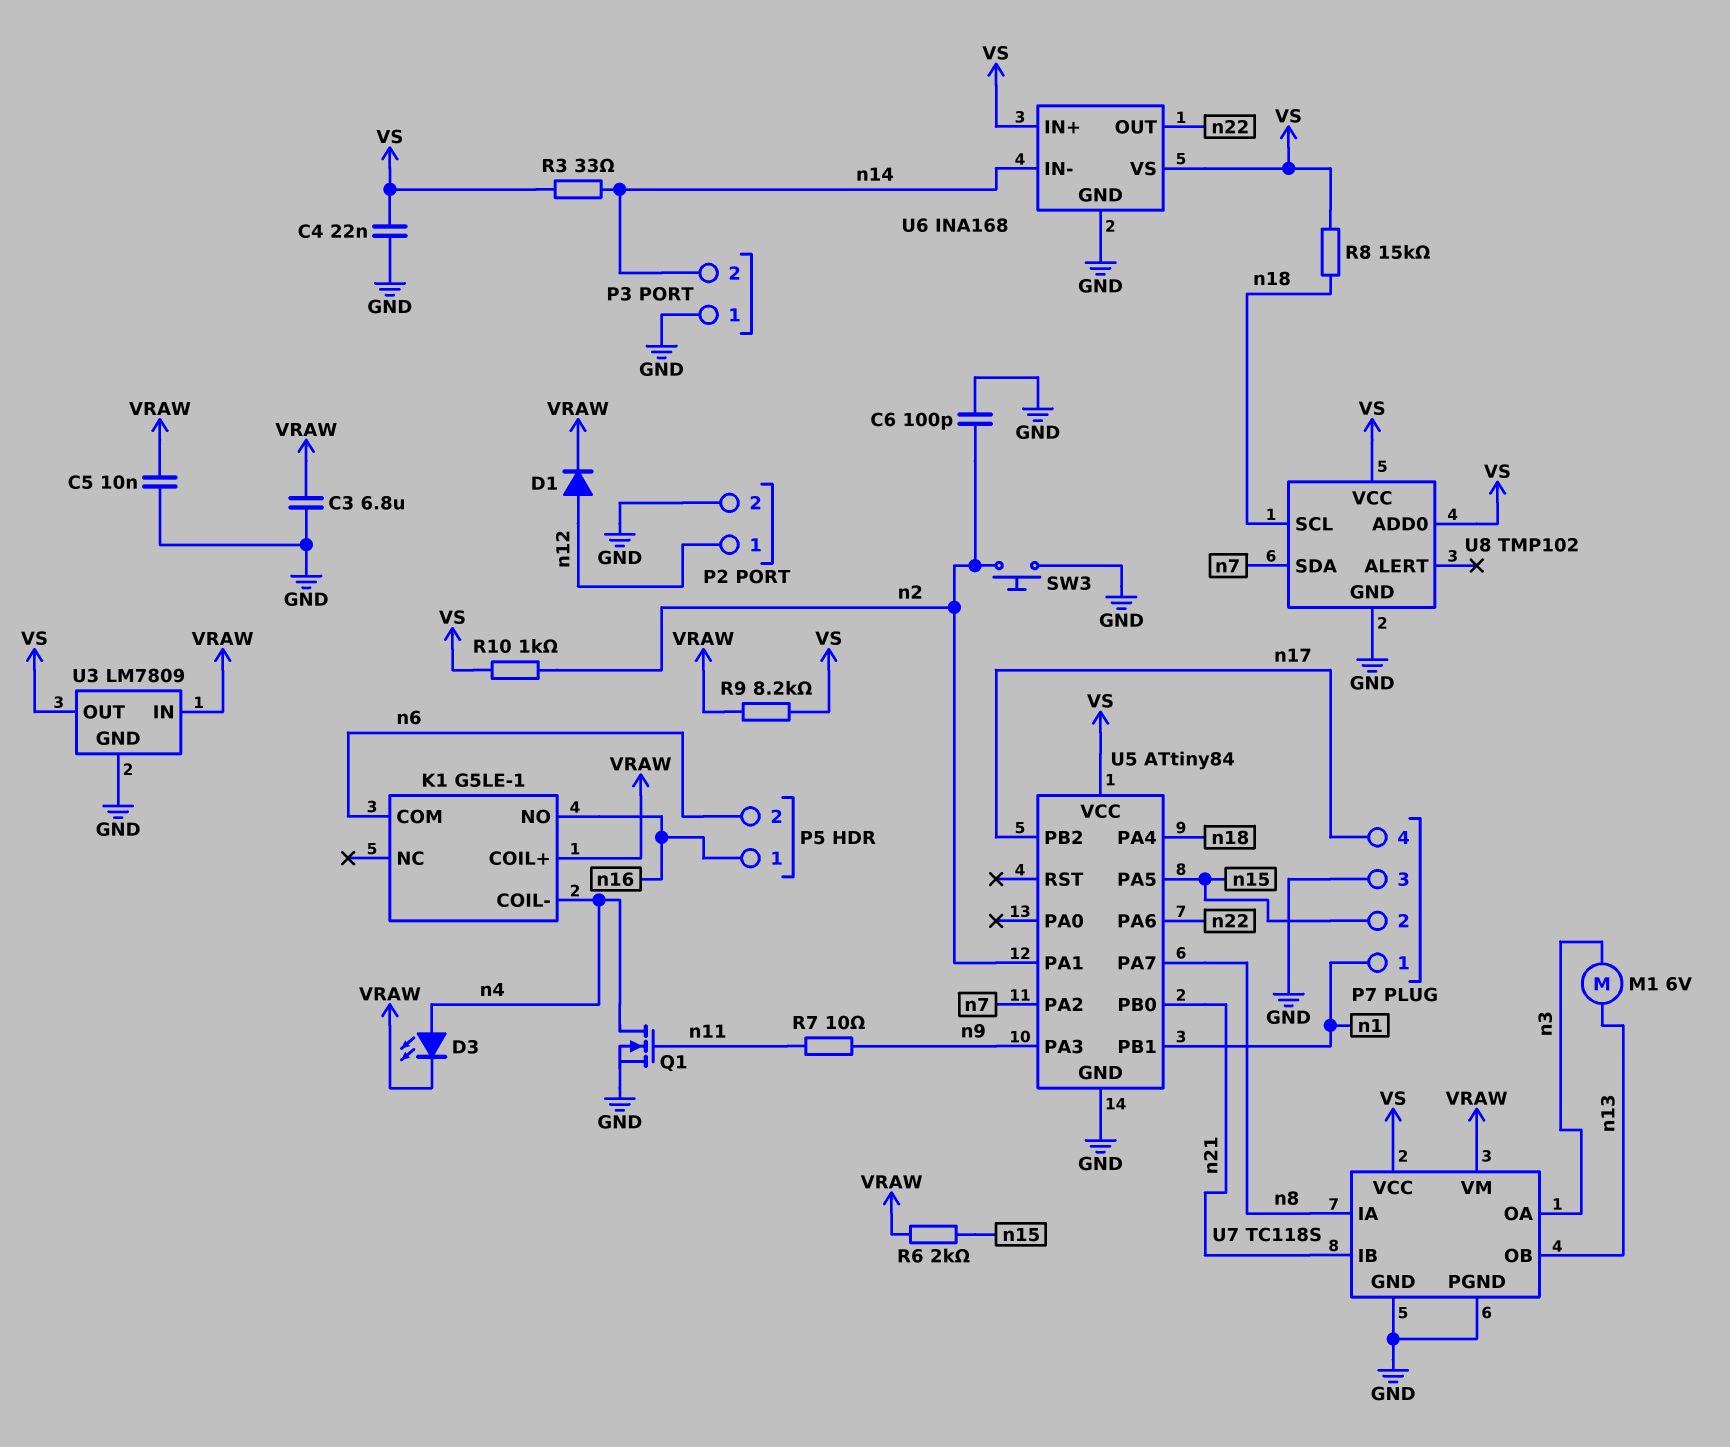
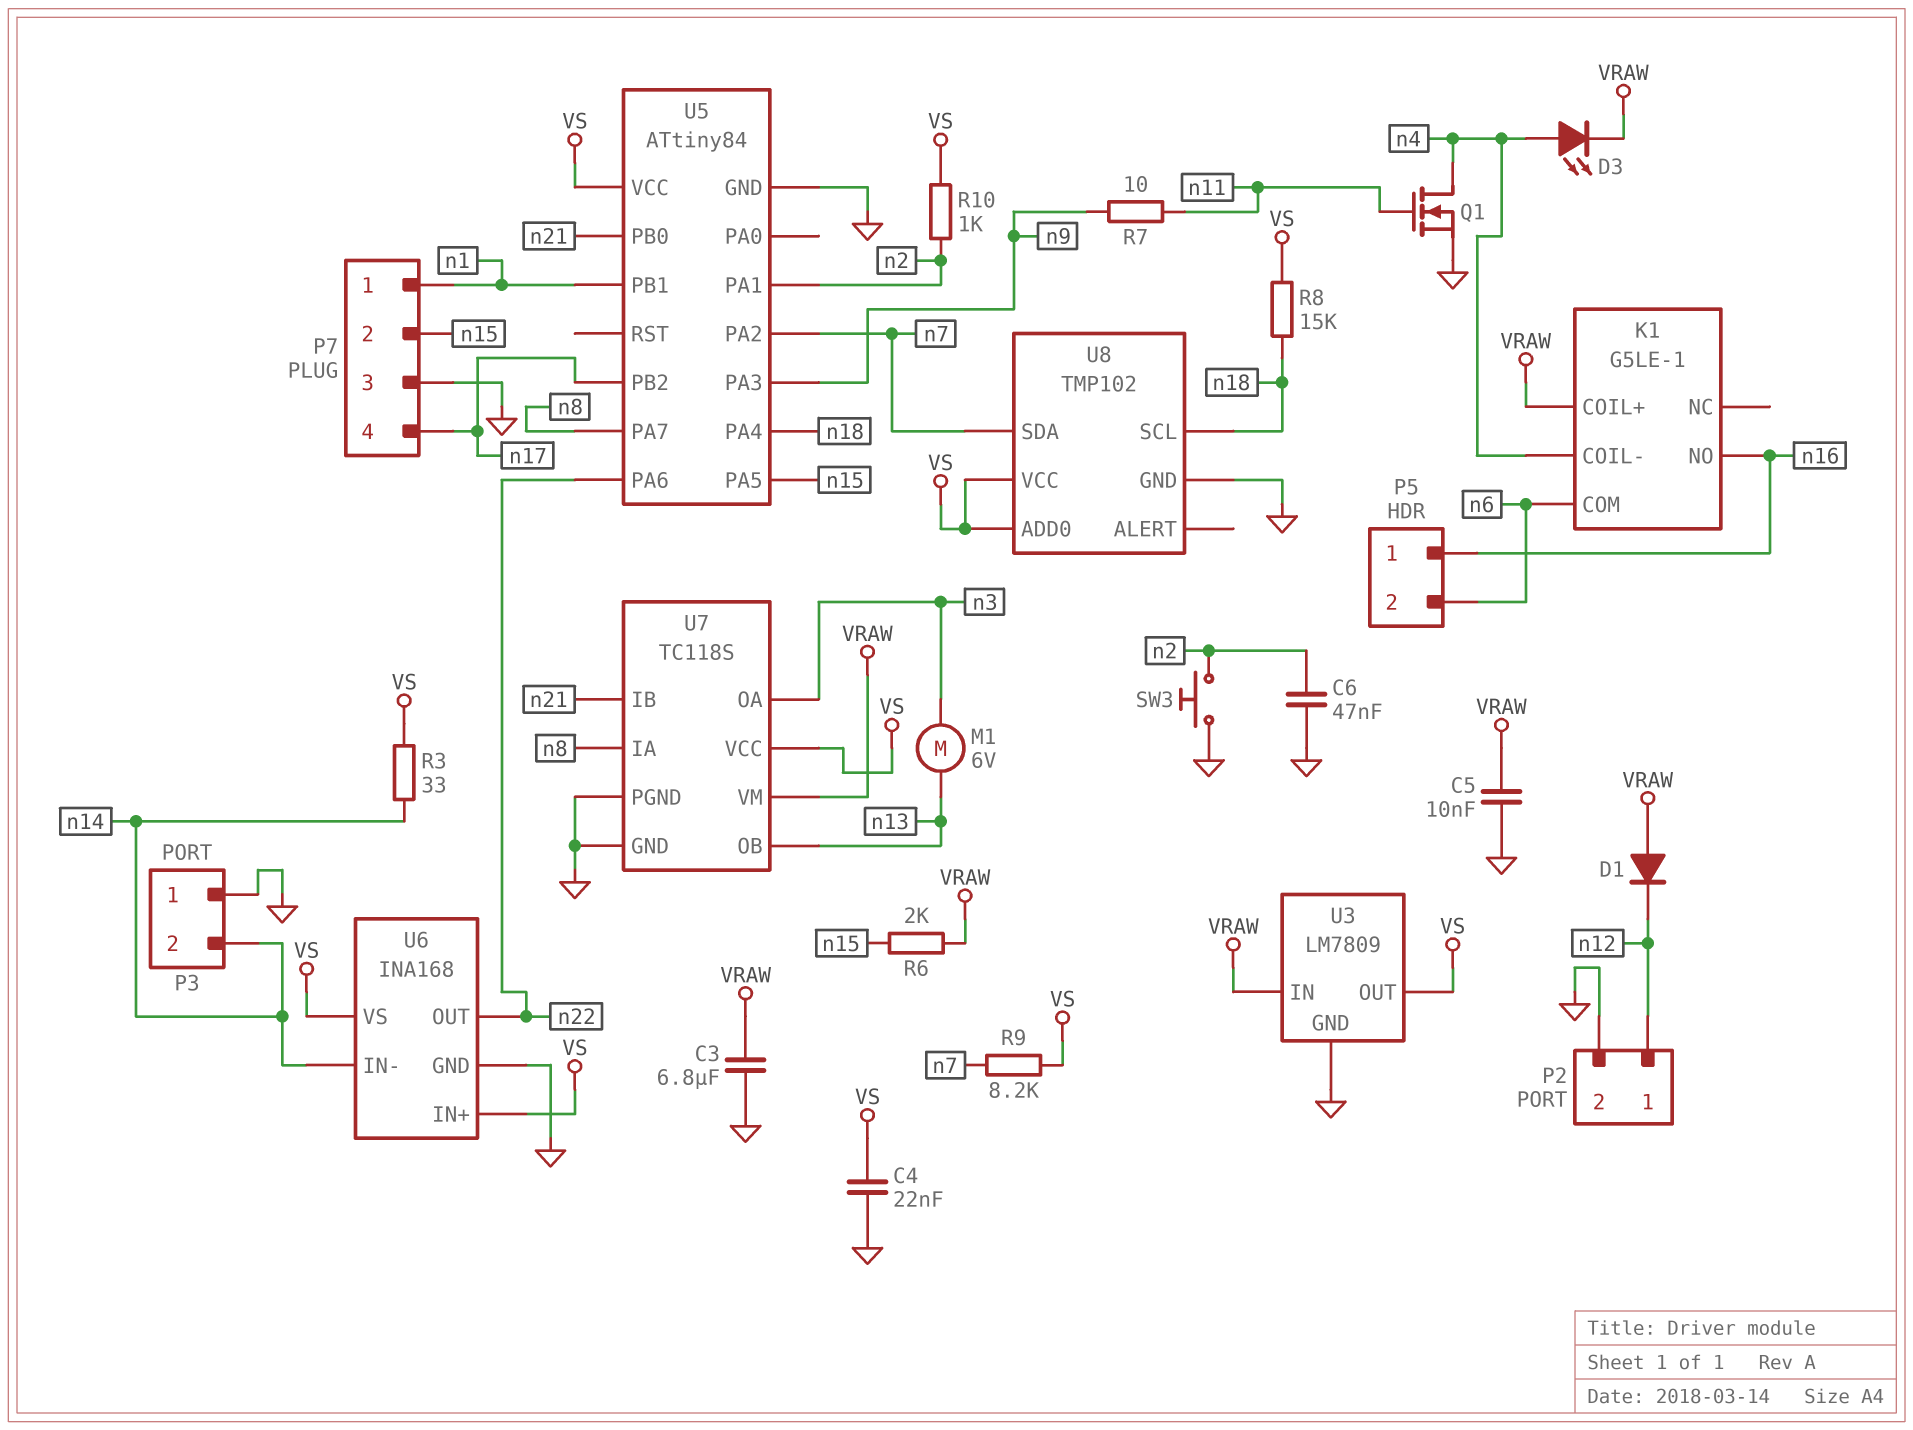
C6: 100pF (GND, n2) -> 47nF (GND, n2)
D1: diode (A n12, K VRAW) -> diode (A VRAW, K n12)
R9: 8.2k (VRAW, VS) -> 8.2k (VS, n7)

